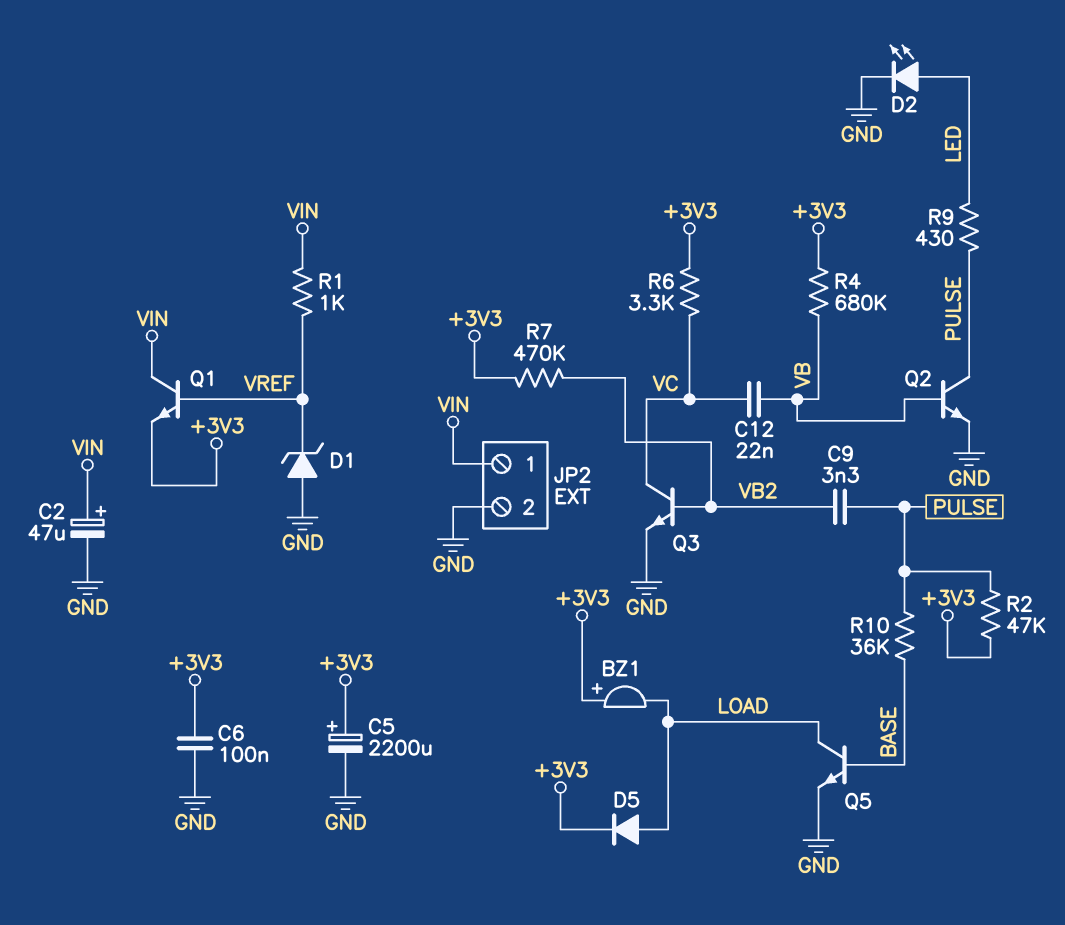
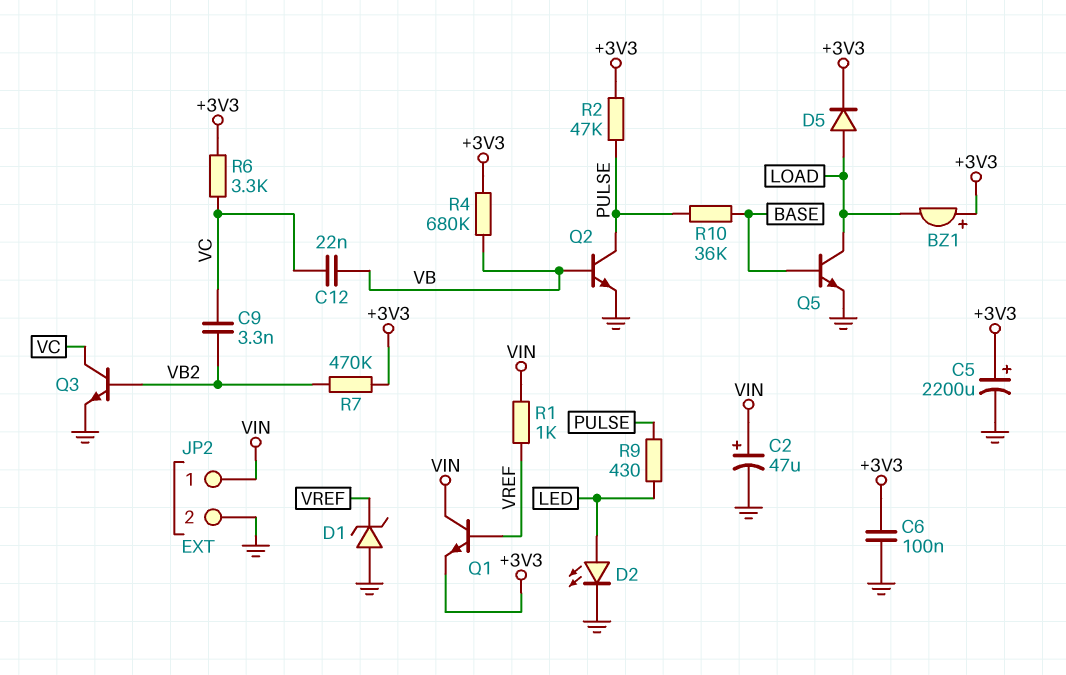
C9: 3.3nF (PULSE, VB2) -> 3.3nF (VB2, VC)

